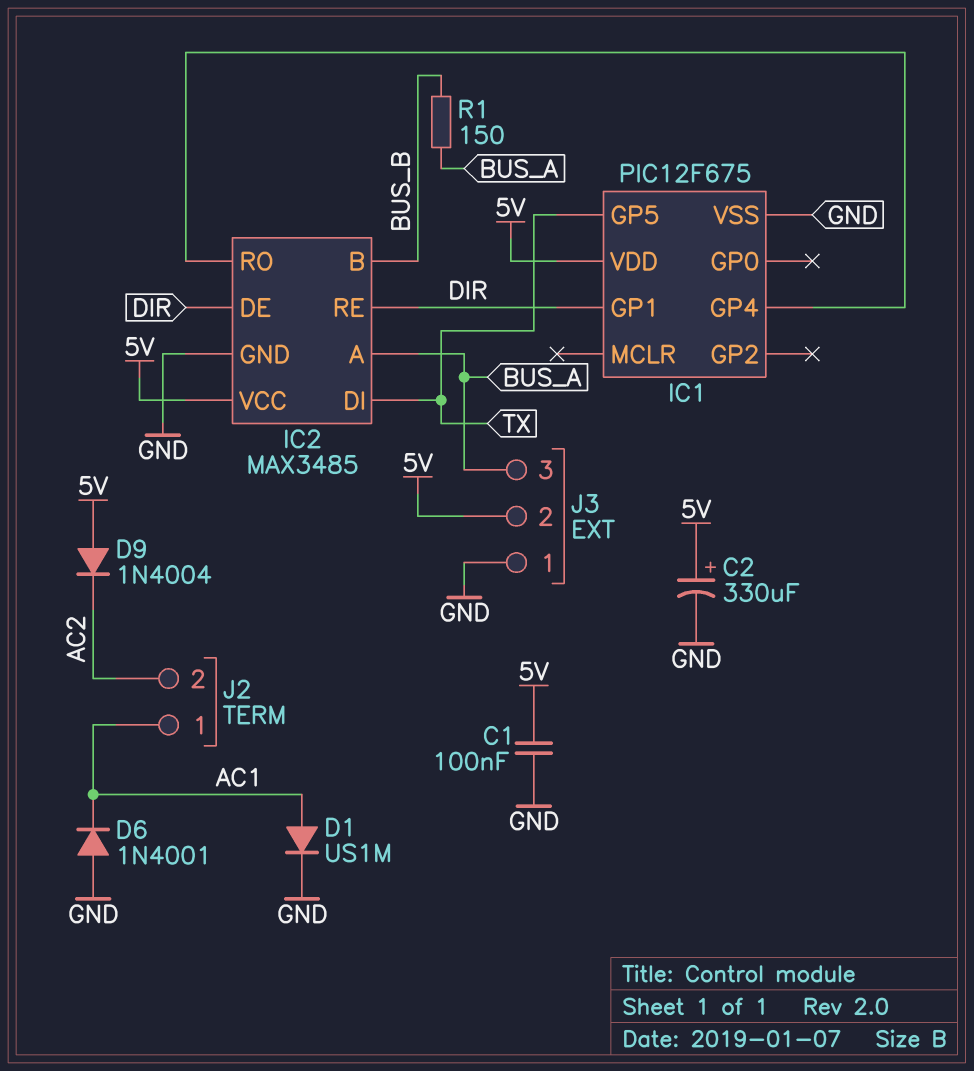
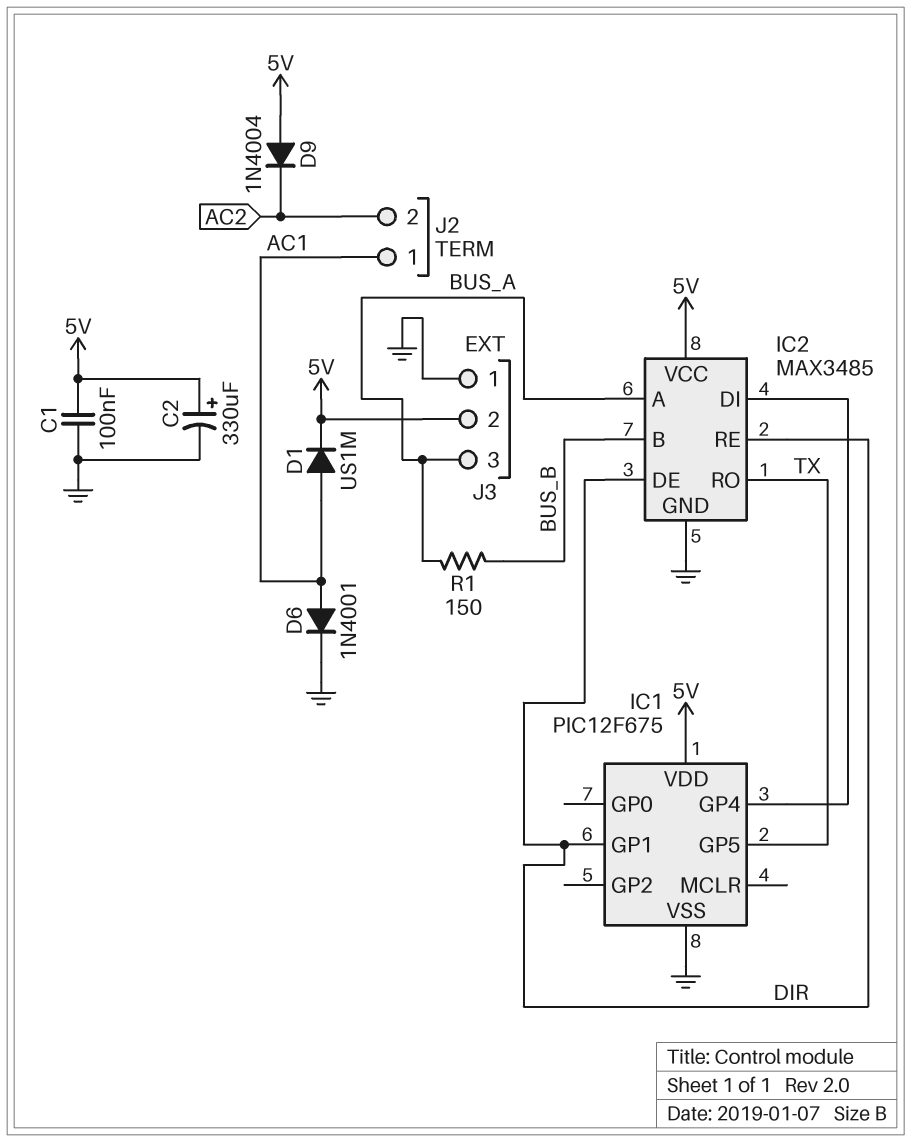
D1: diode US1M (A AC1, K GND) -> diode US1M (A AC1, K 5V)
D6: diode 1N4001 (A GND, K AC1) -> diode 1N4001 (A AC1, K GND)
IC2 pin DI: TX -> IC1/GP4
IC2 pin RO: IC1/GP4 -> TX

